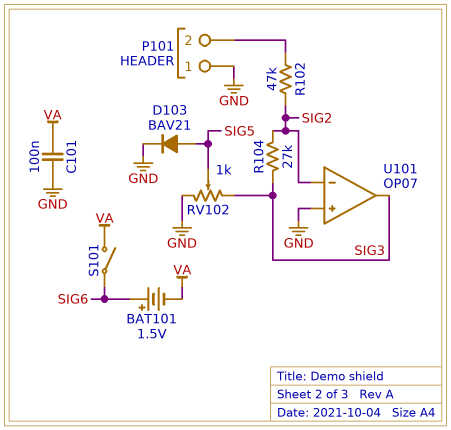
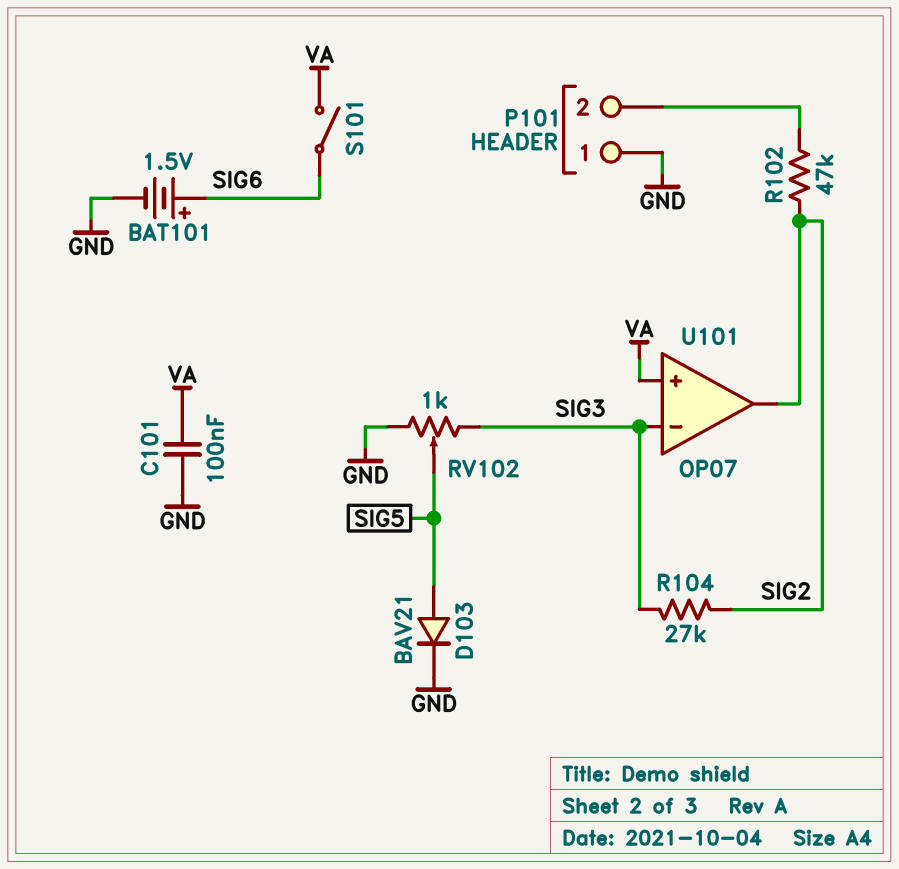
BAT101: 1.5V (plus SIG6, minus VA) -> 1.5V (plus SIG6, minus GND)
U101 pin in+: GND -> VA
U101 pin in-: SIG2 -> SIG3
U101 pin out: SIG3 -> SIG2

